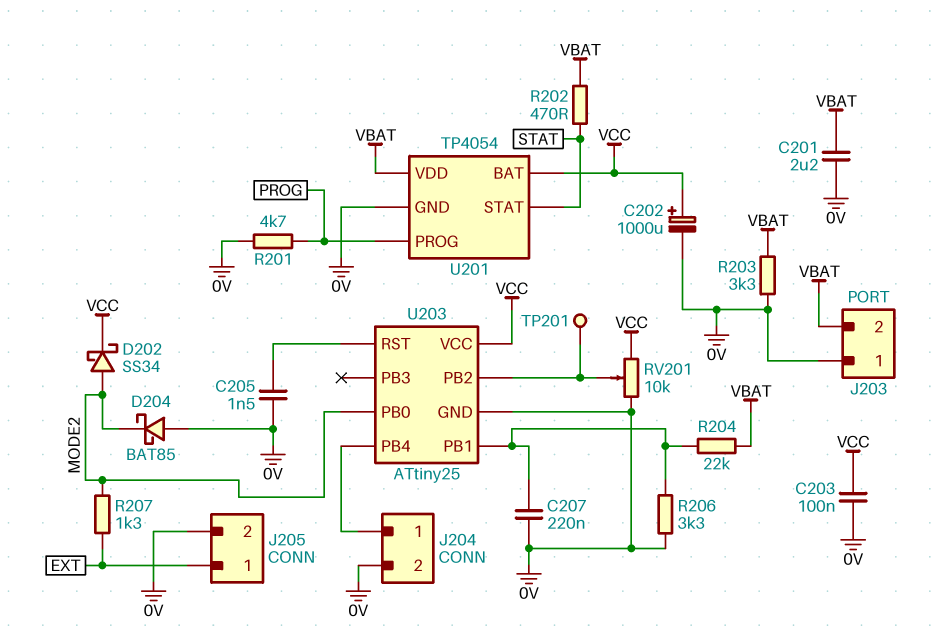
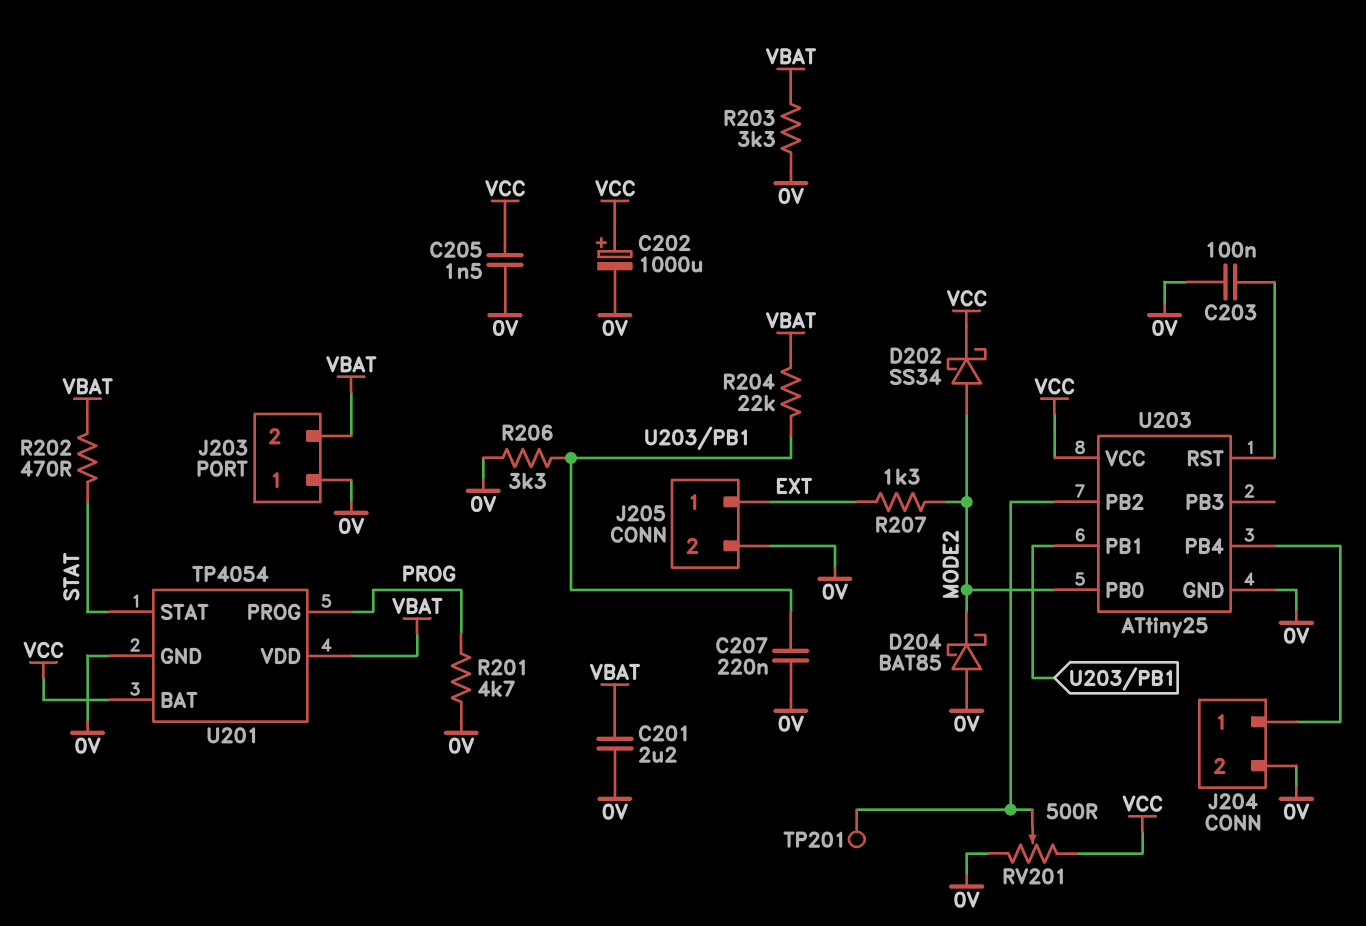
C203: 100nF (0V, VCC) -> 100nF (0V, U203/RST)
C205: 1.5nF (0V, U203/RST) -> 1.5nF (0V, VCC)
RV201: 10k (0V, VCC, wiper U203/PB2) -> 500 (0V, VCC, wiper U203/PB2)

